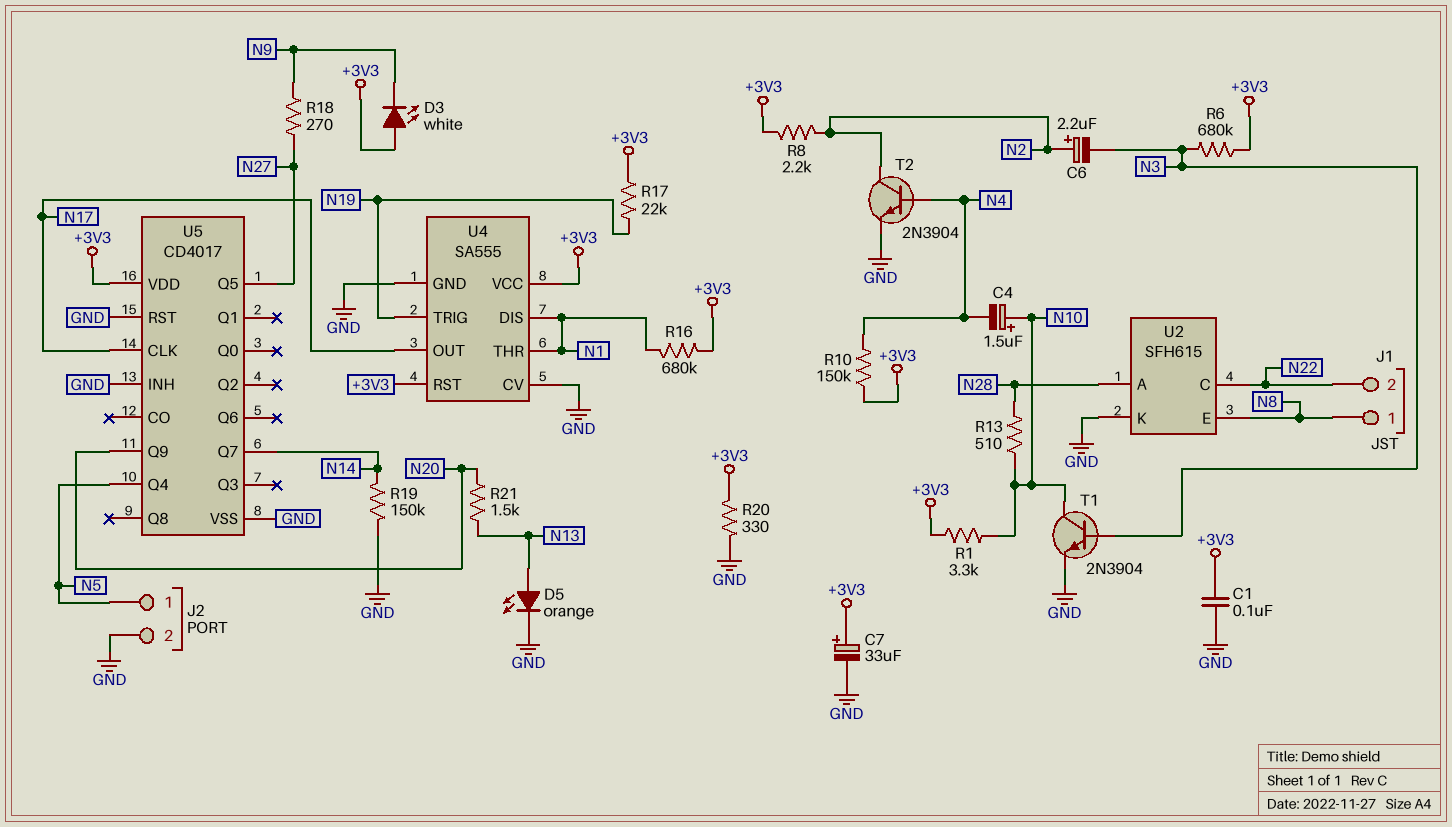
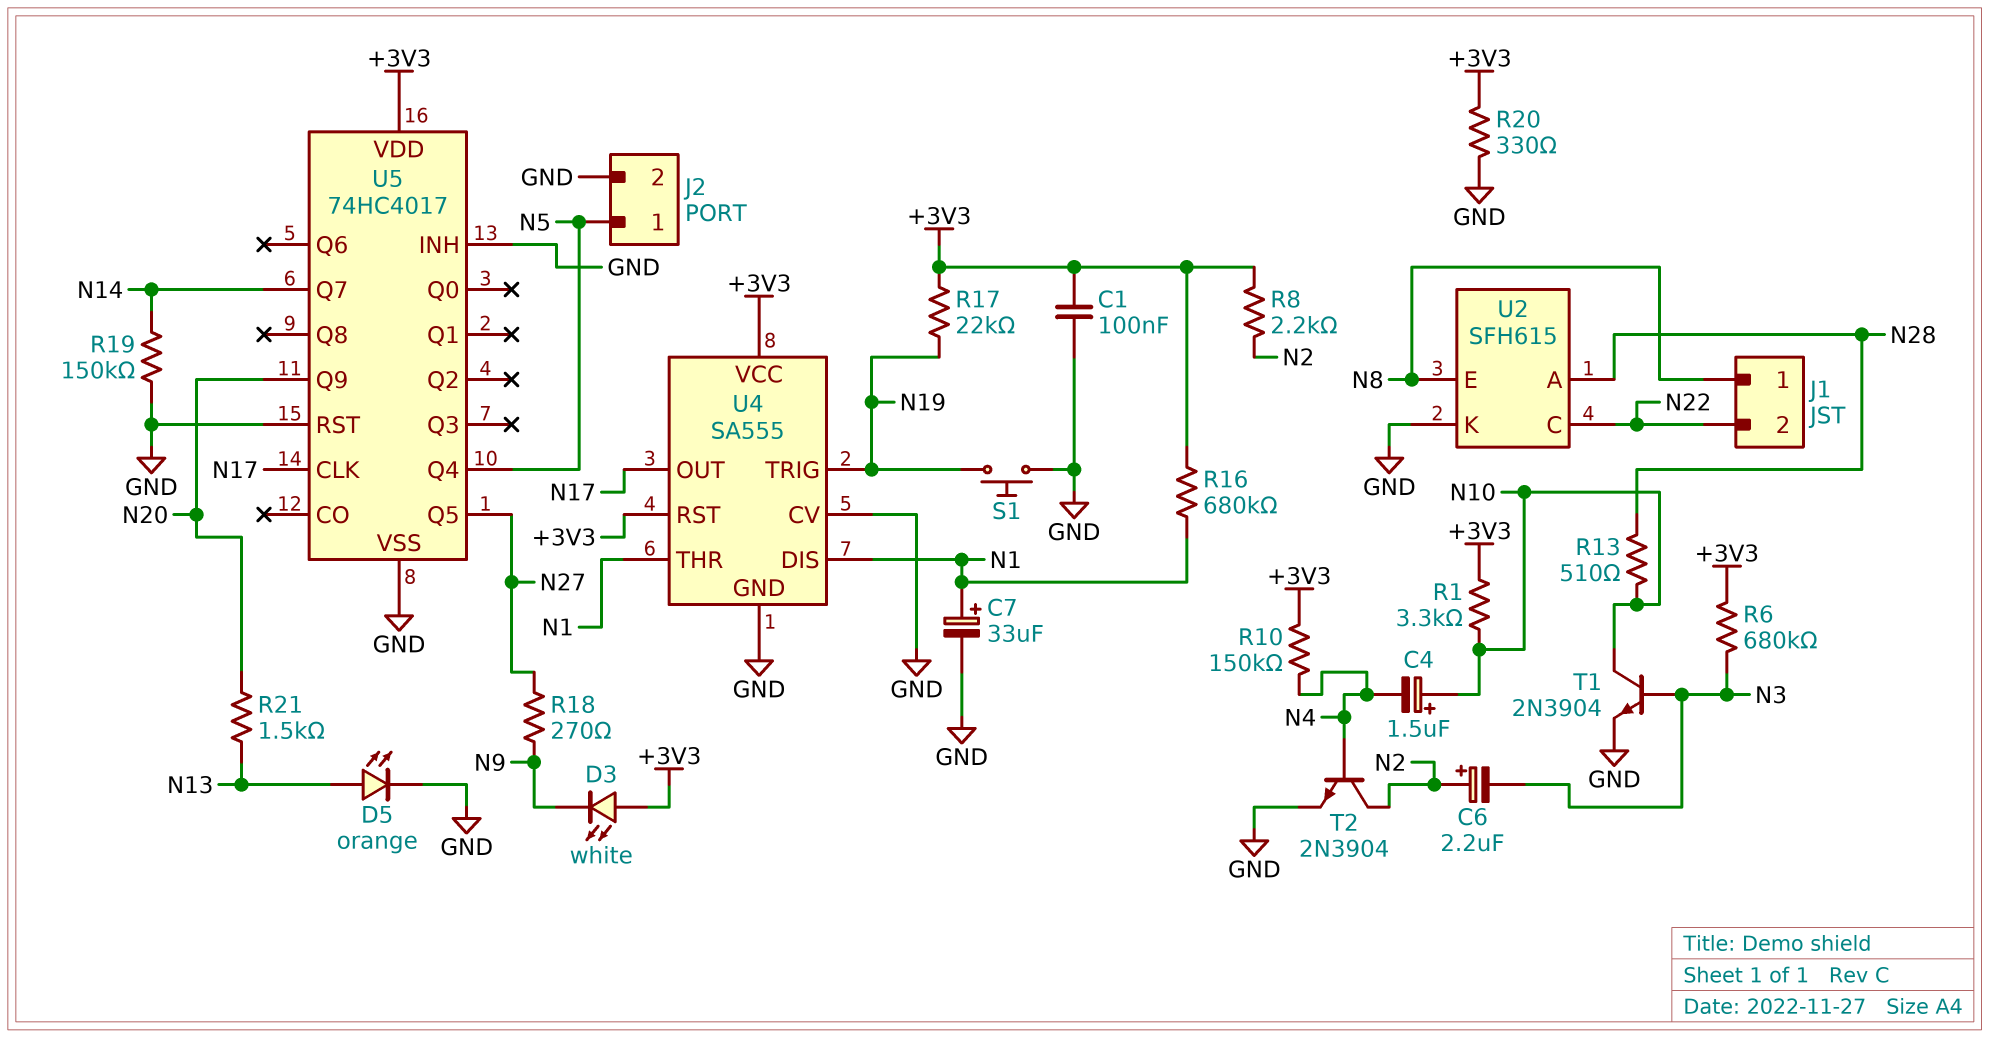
C7: 33uF (plus +3V3, minus GND) -> 33uF (plus N1, minus GND)
S1: none -> button (GND, N19)
U5: CD4017 -> 74HC4017

